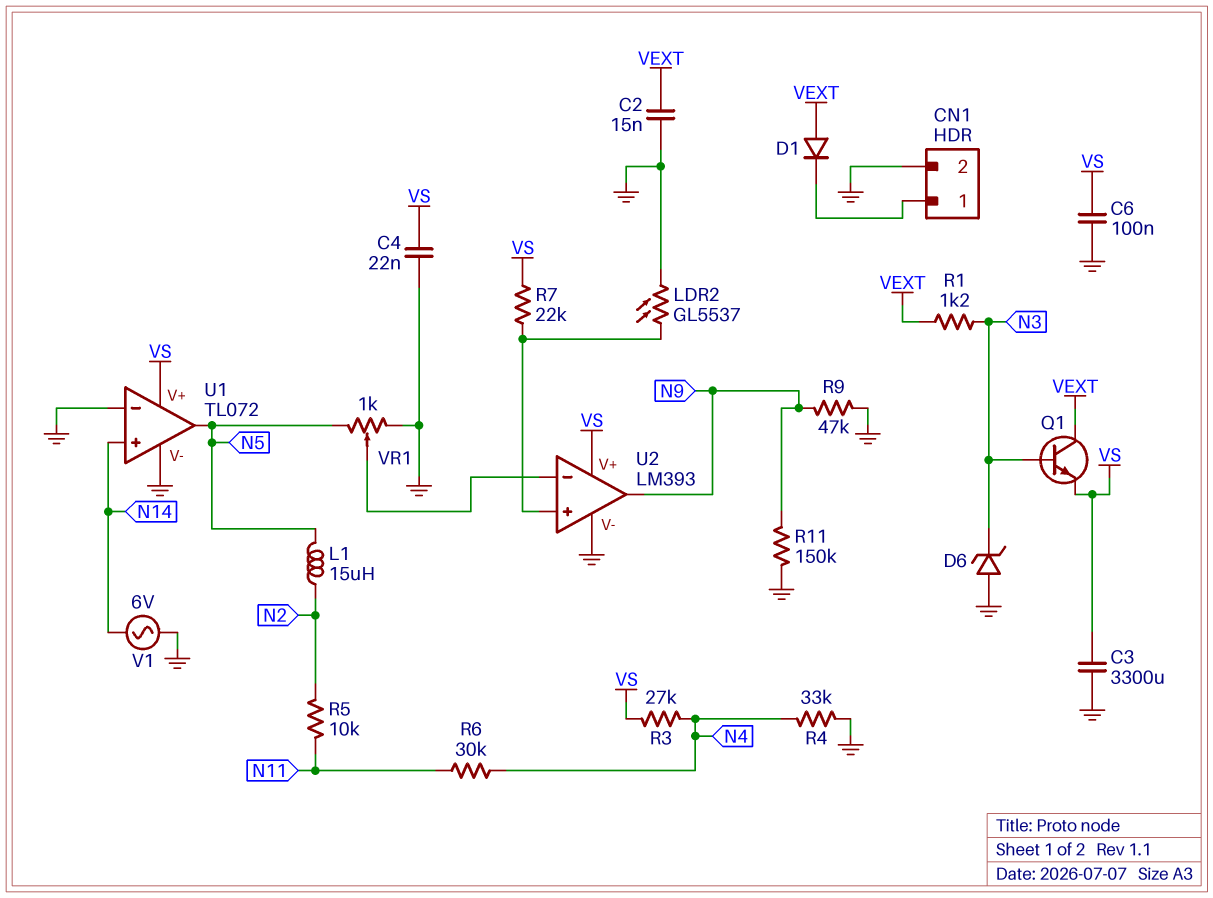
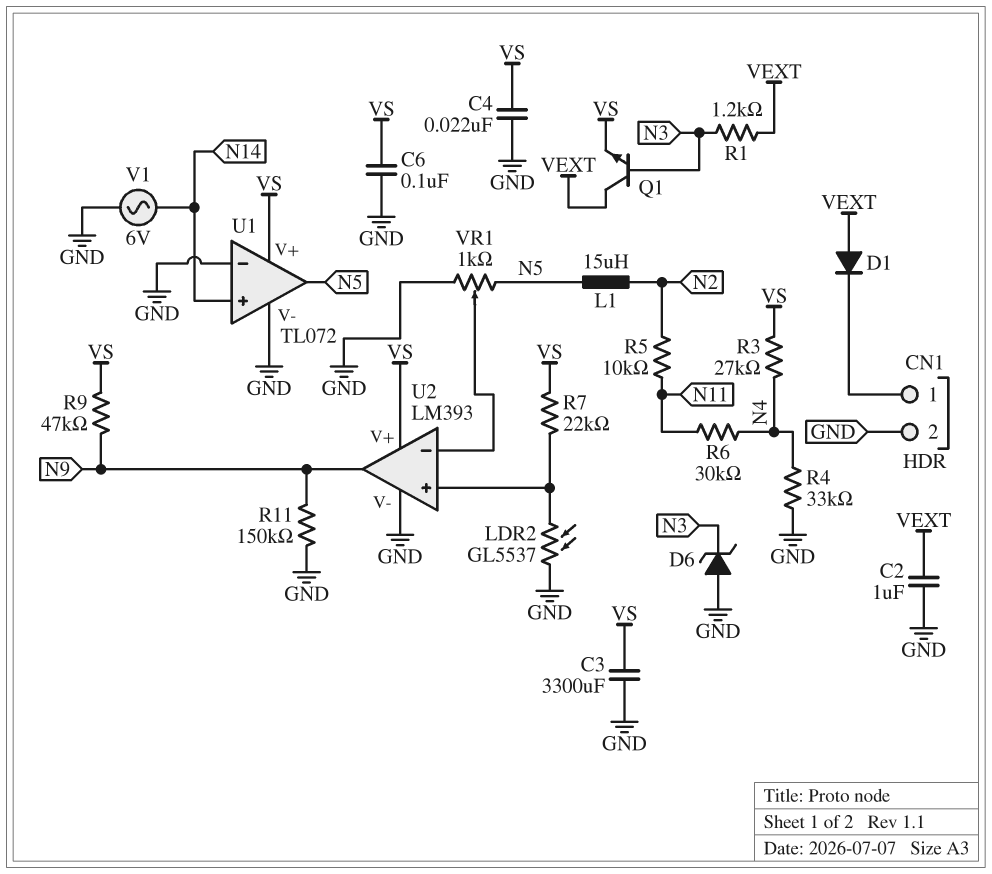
C2: 15nF (GND, VEXT) -> 1uF (GND, VEXT)
R9: 47k (GND, N9) -> 47k (N9, VS)

